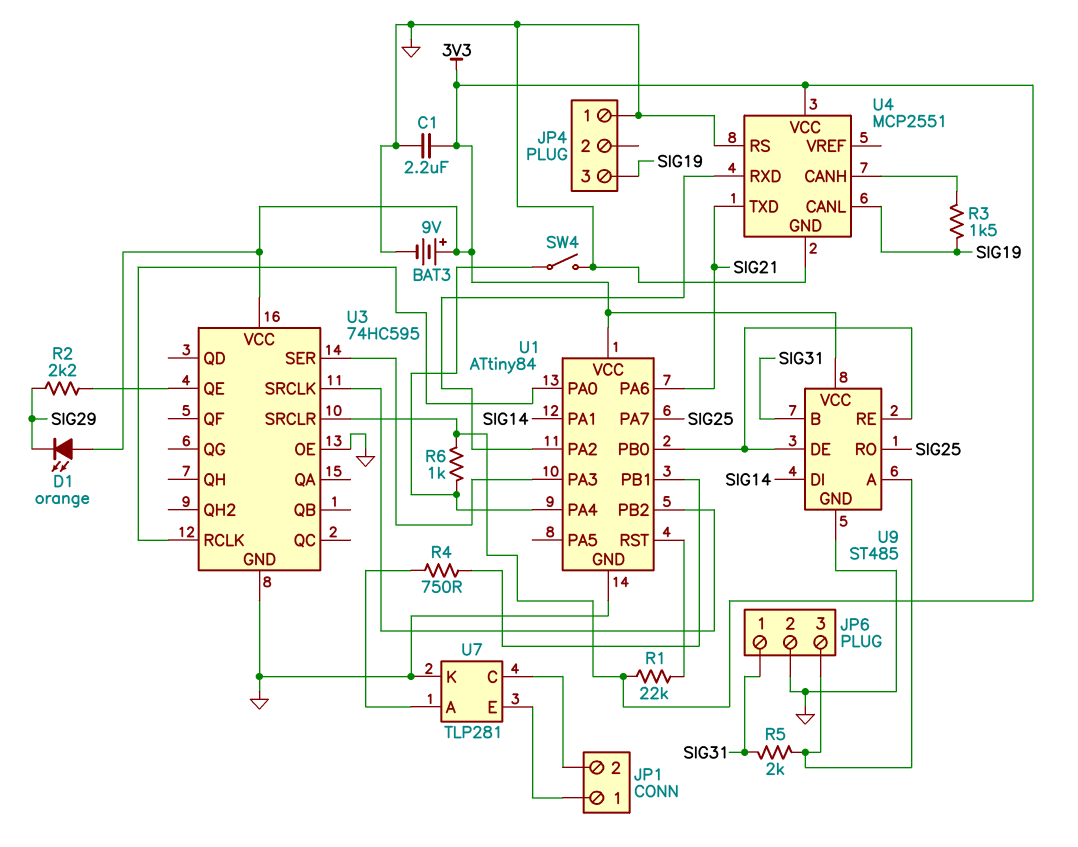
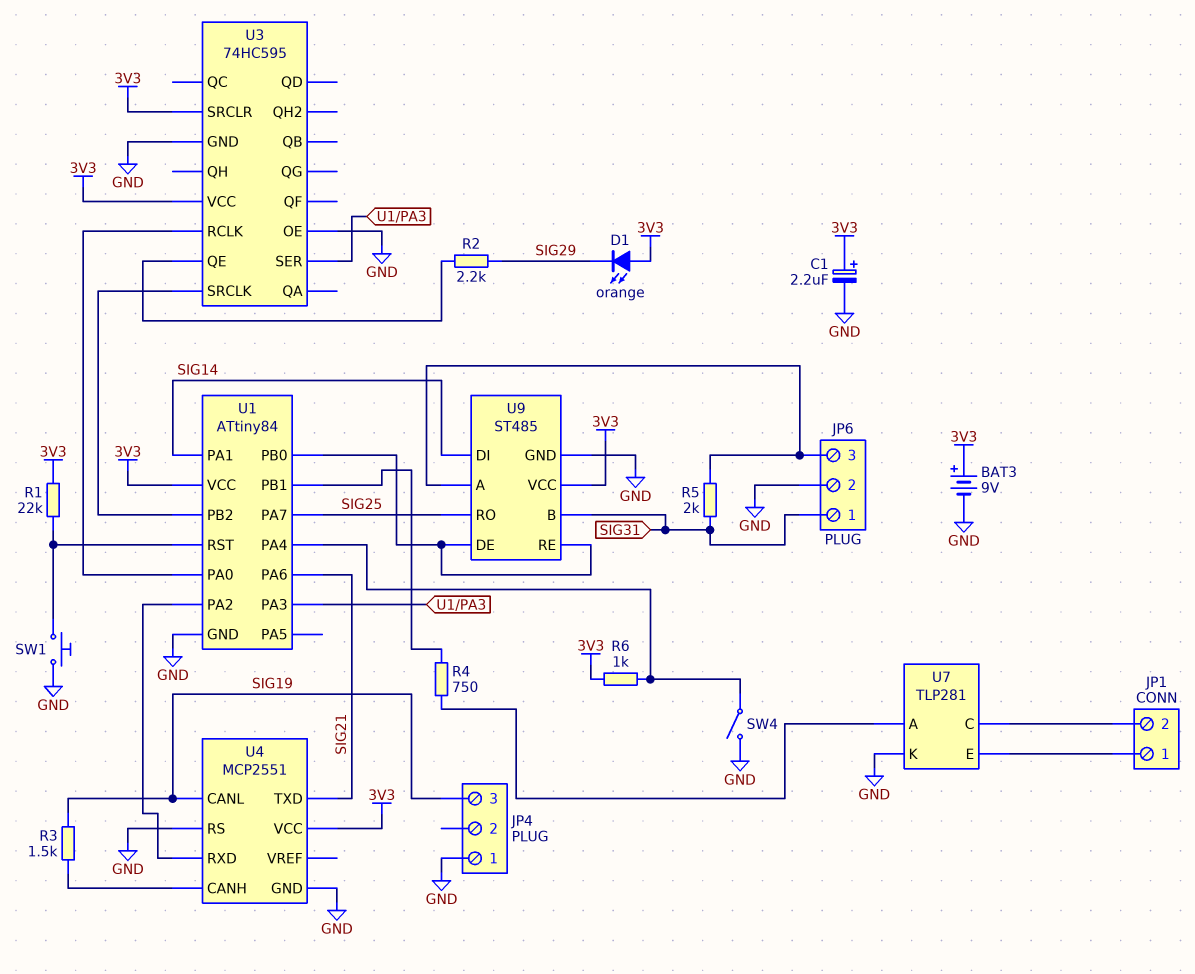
C1: 2.2uF (3V3, GND) -> 2.2uF (plus 3V3, minus GND)
SW1: none -> button (GND, U1/RST)

